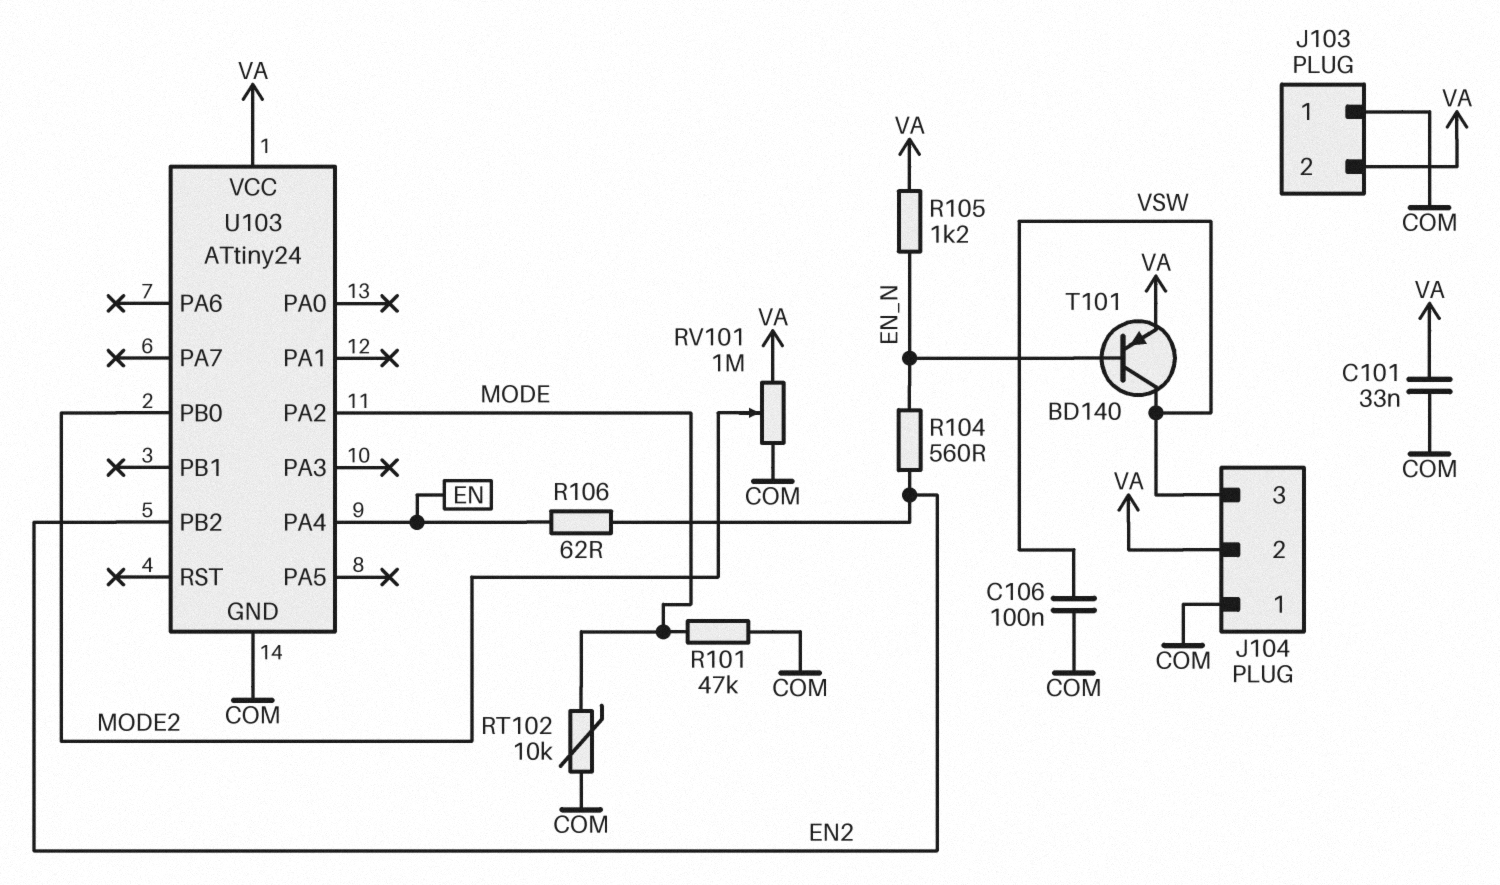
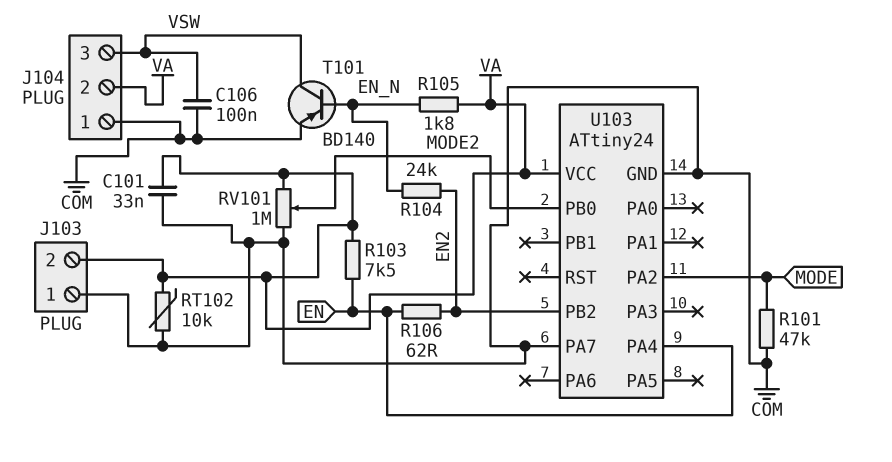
R103: none -> 7.5k (EN, VA)
R104: 560 (EN2, EN_N) -> 24k (EN2, EN_N)
R105: 1.2k (EN_N, VA) -> 1.8k (EN_N, VA)
RT102: 10k (COM, MODE) -> 10k (COM, VA)
T101: PNP BD140 (B EN_N, C VSW, E VA) -> PNP BD140 (B EN_N, C VSW, E COM)
U103 pin PA7: none -> COM

